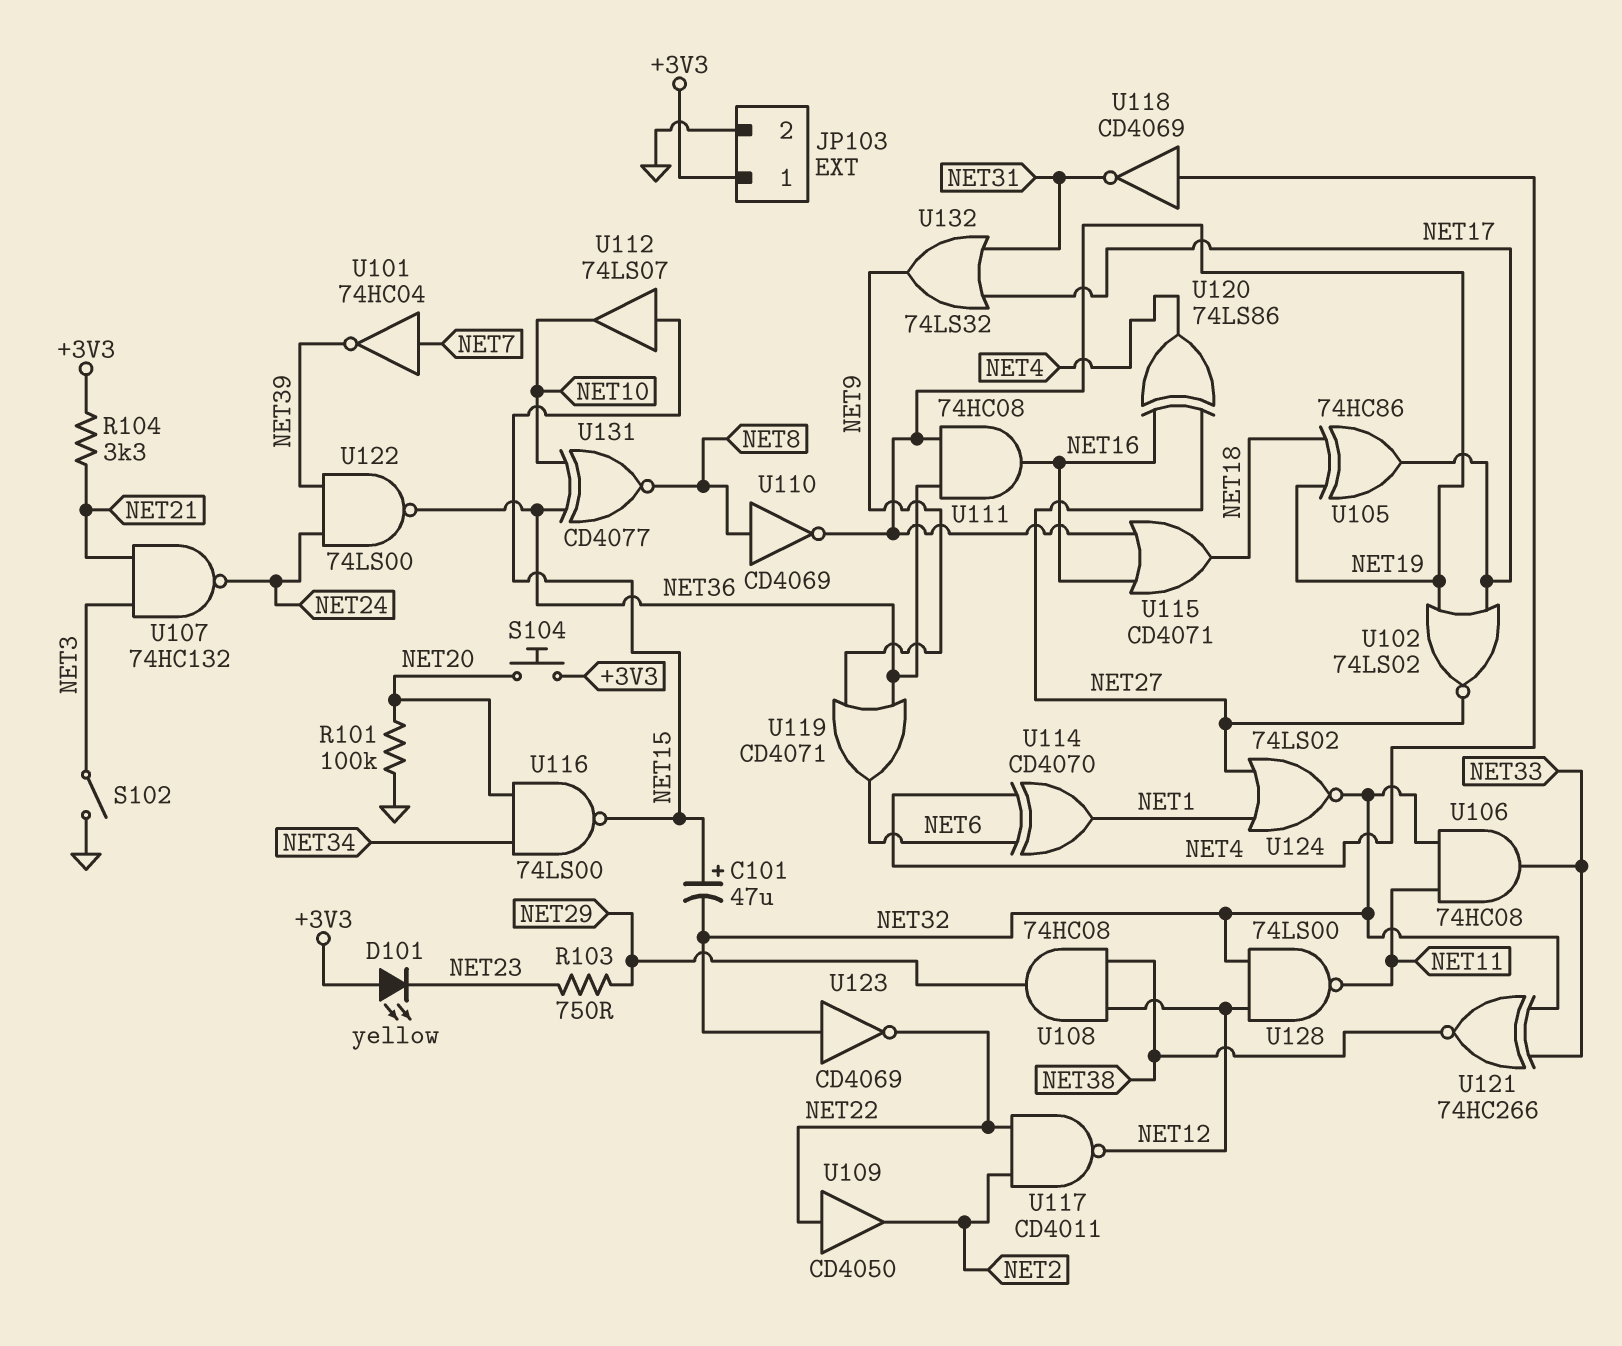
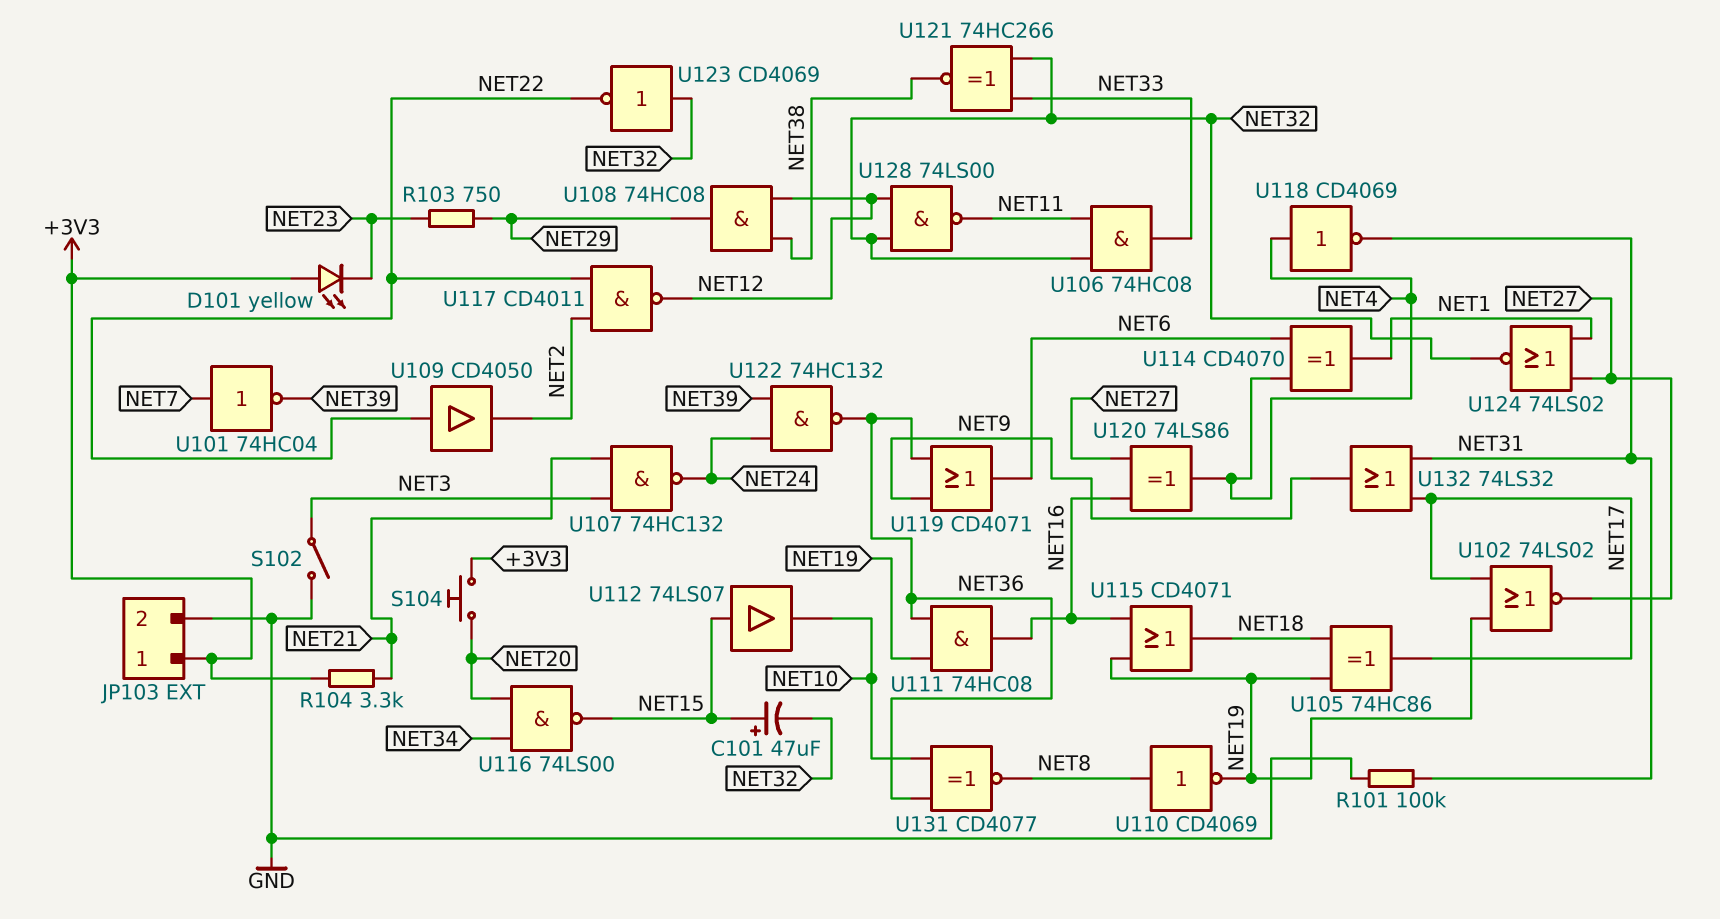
R101: 100k (GND, NET20) -> 100k (GND, NET31)
U122: NAND 74LS00 (in NET24, in NET39, out NET36) -> NAND 74HC132 (in NET24, in NET39, out NET36)

